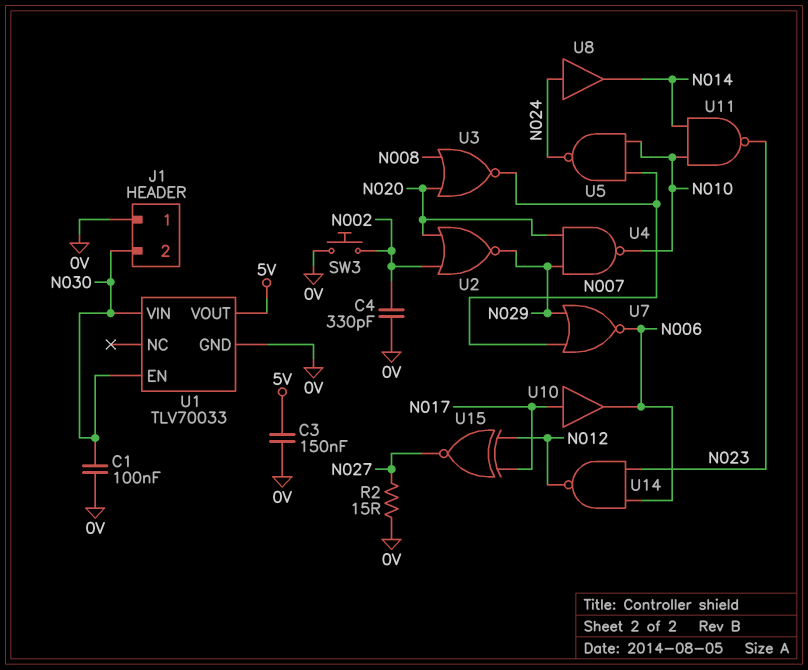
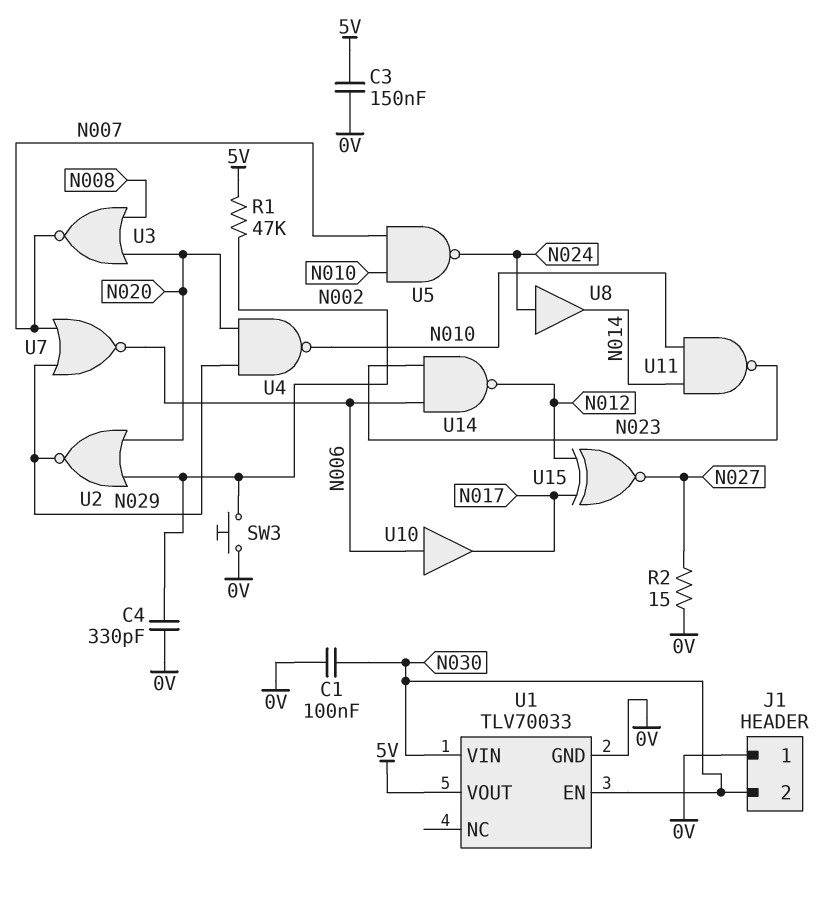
R1: none -> 47k (5V, N002)
U10: buffer (in N017, out N006) -> buffer (in N006, out N017)

